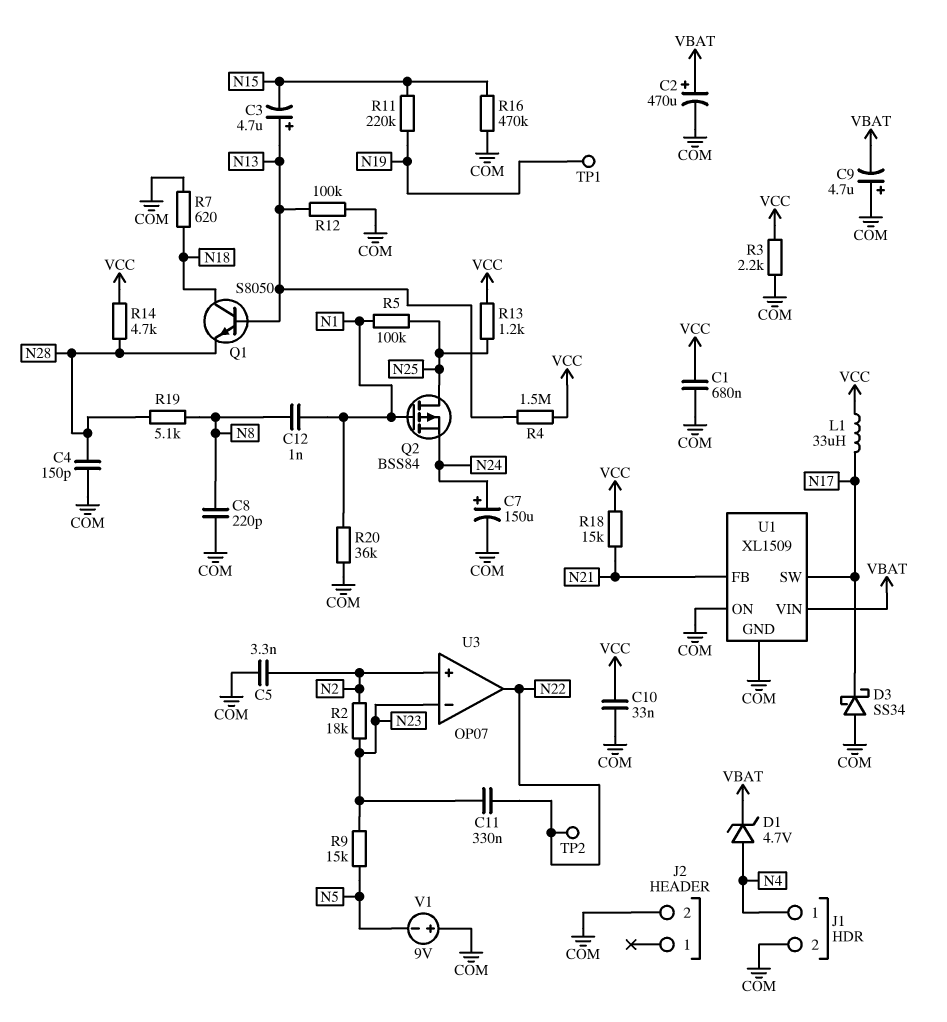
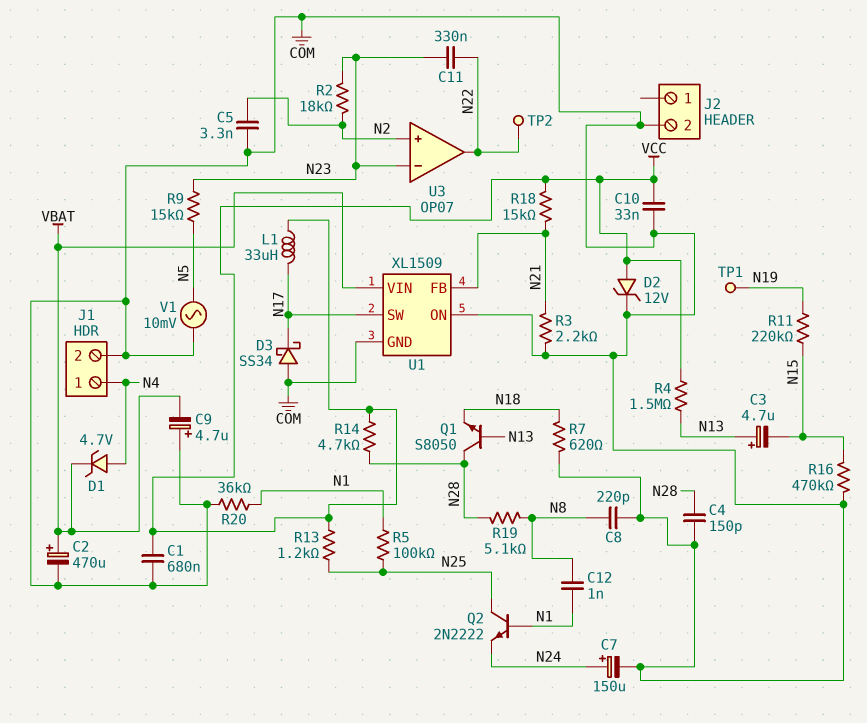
D2: none -> zener 12V (A VCC, K COM)
Q1: NPN S8050 (B N13, C N18, E N28) -> NPN S8050 (B N13, C N28, E N18)
Q2: PMOS BSS84 (G N1, D N25, S N24) -> NPN 2N2222 (B N1, C N25, E N24)
R3: 2.2k (COM, VCC) -> 2.2k (COM, N21)
R12: 100k (COM, N13) -> none
V1: 9V (plus COM, minus N5) -> AC 10mV (COM, N5)

